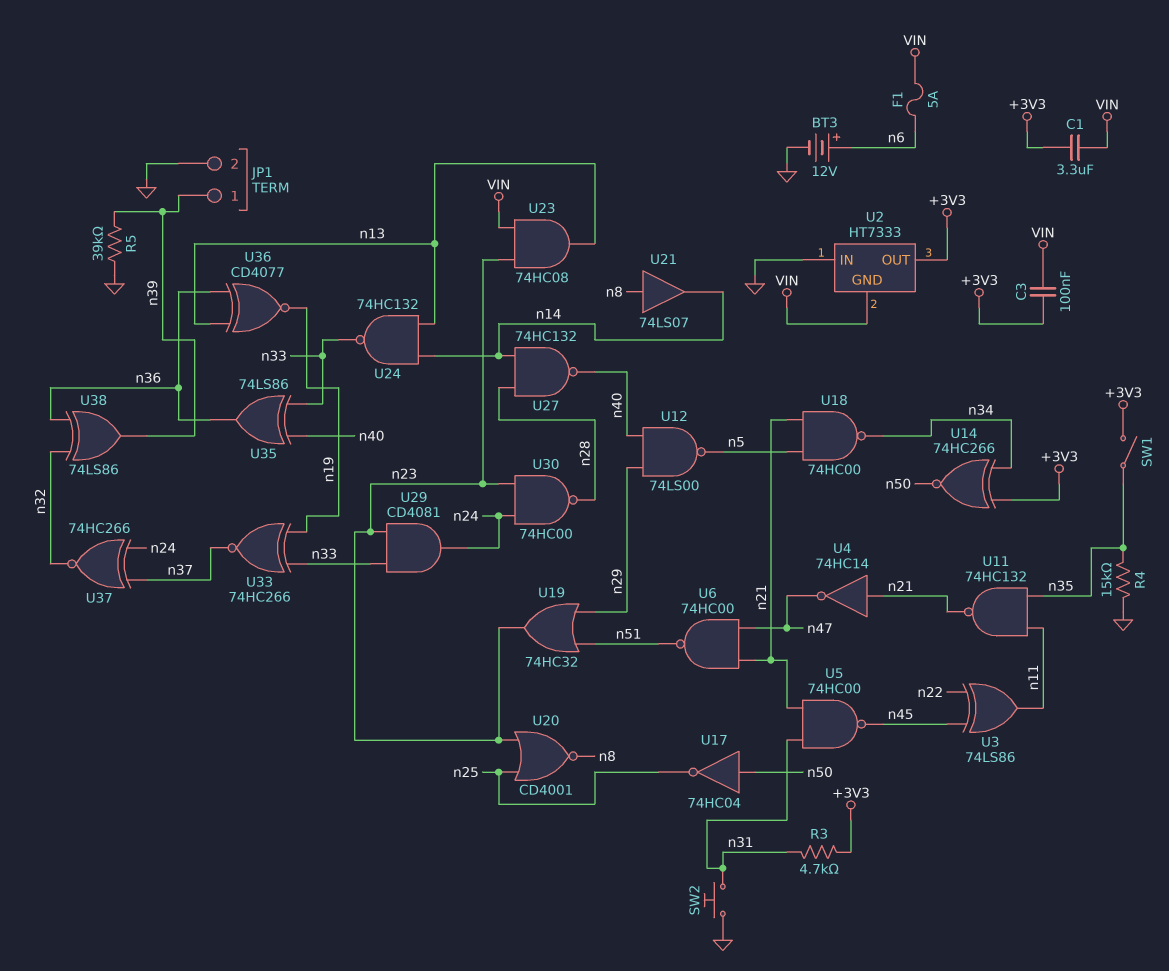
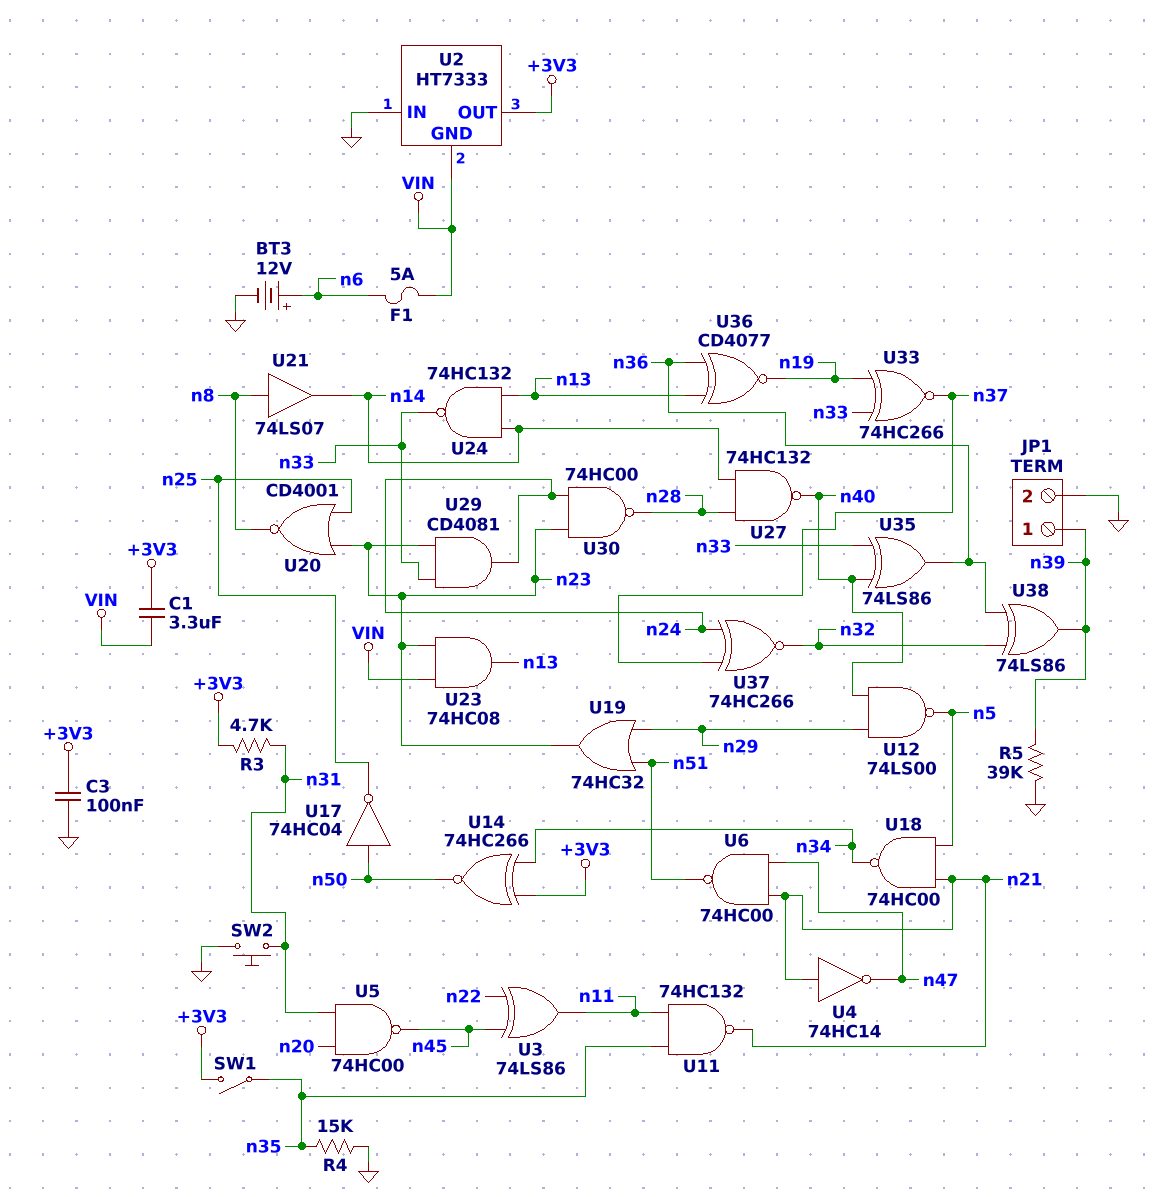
C3: 100nF (+3V3, VIN) -> 100nF (+3V3, GND)
U5: NAND 74HC00 (in n21, in n31, out n45) -> NAND 74HC00 (in n20, in n31, out n45)

